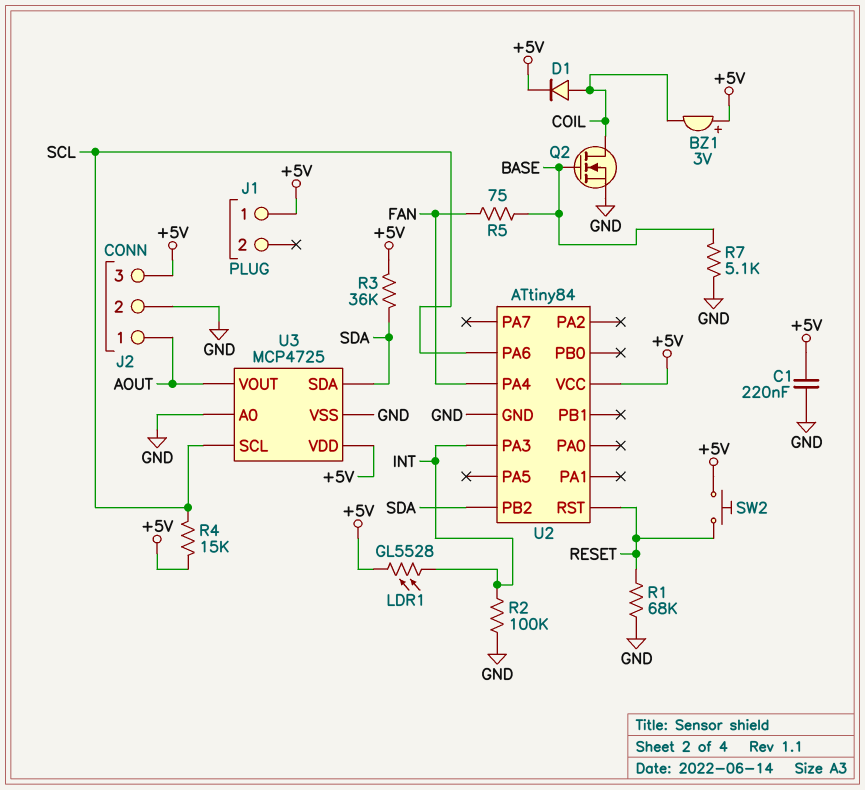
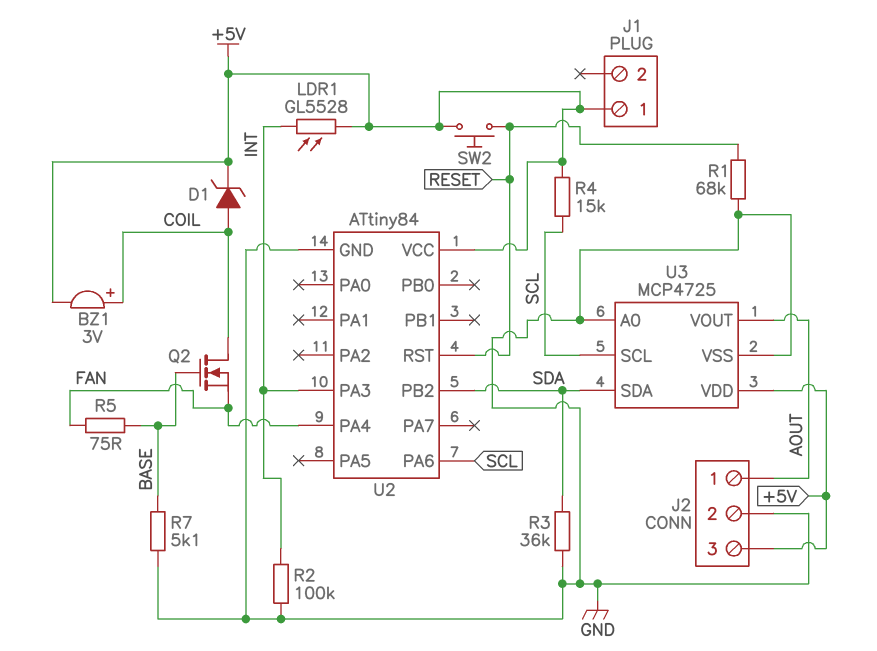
BZ1: buzzer 3V (plus +5V, minus COIL) -> buzzer 3V (plus COIL, minus +5V)
C1: 220nF (+5V, GND) -> none
D1: diode (A COIL, K +5V) -> zener (A COIL, K +5V)
Q2: NMOS (G BASE, D COIL, S GND) -> NMOS (G BASE, D COIL, S FAN)
R3: 36k (+5V, SDA) -> 36k (GND, SDA)

